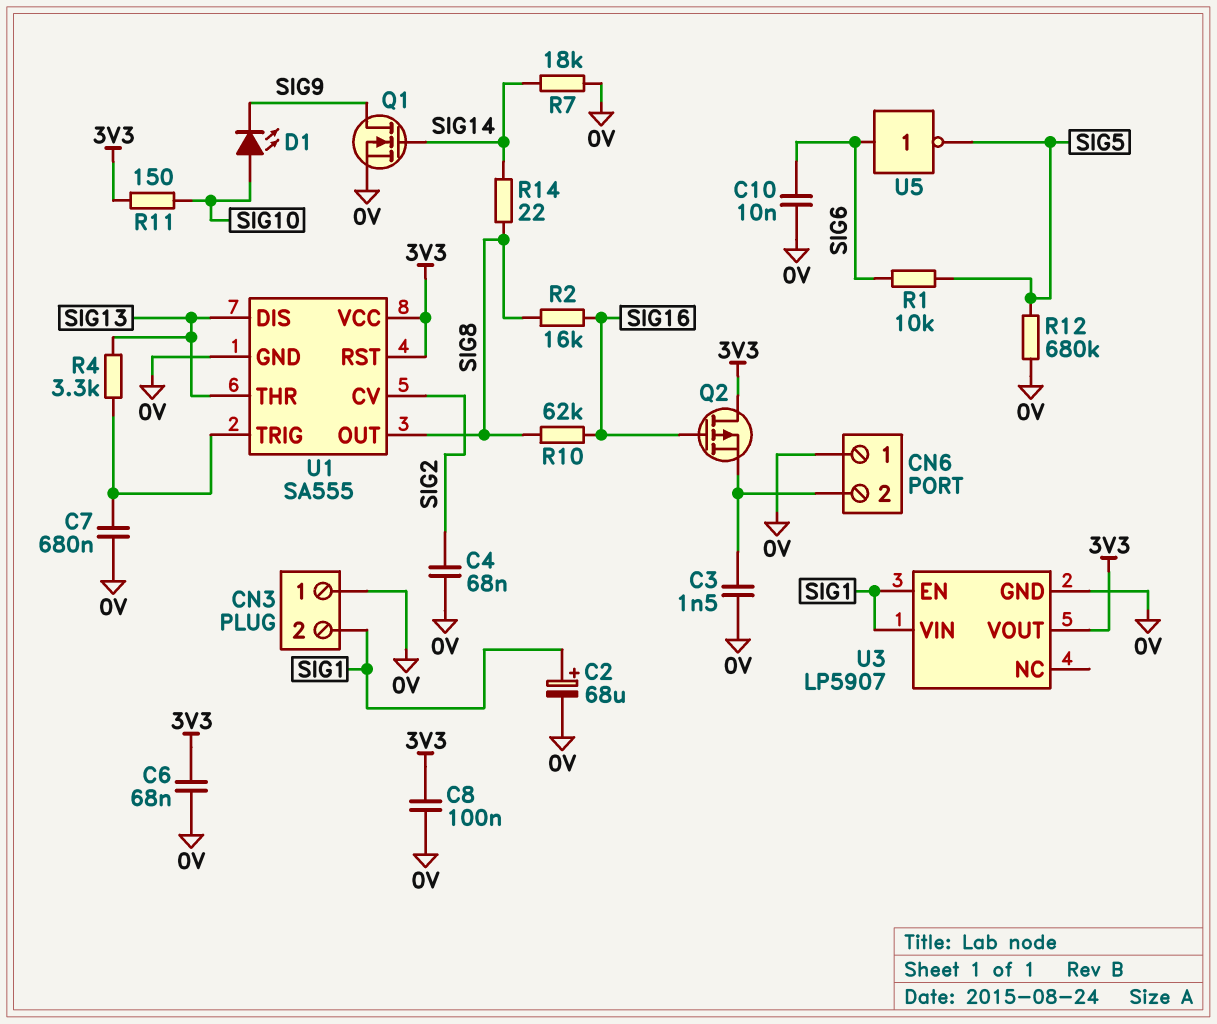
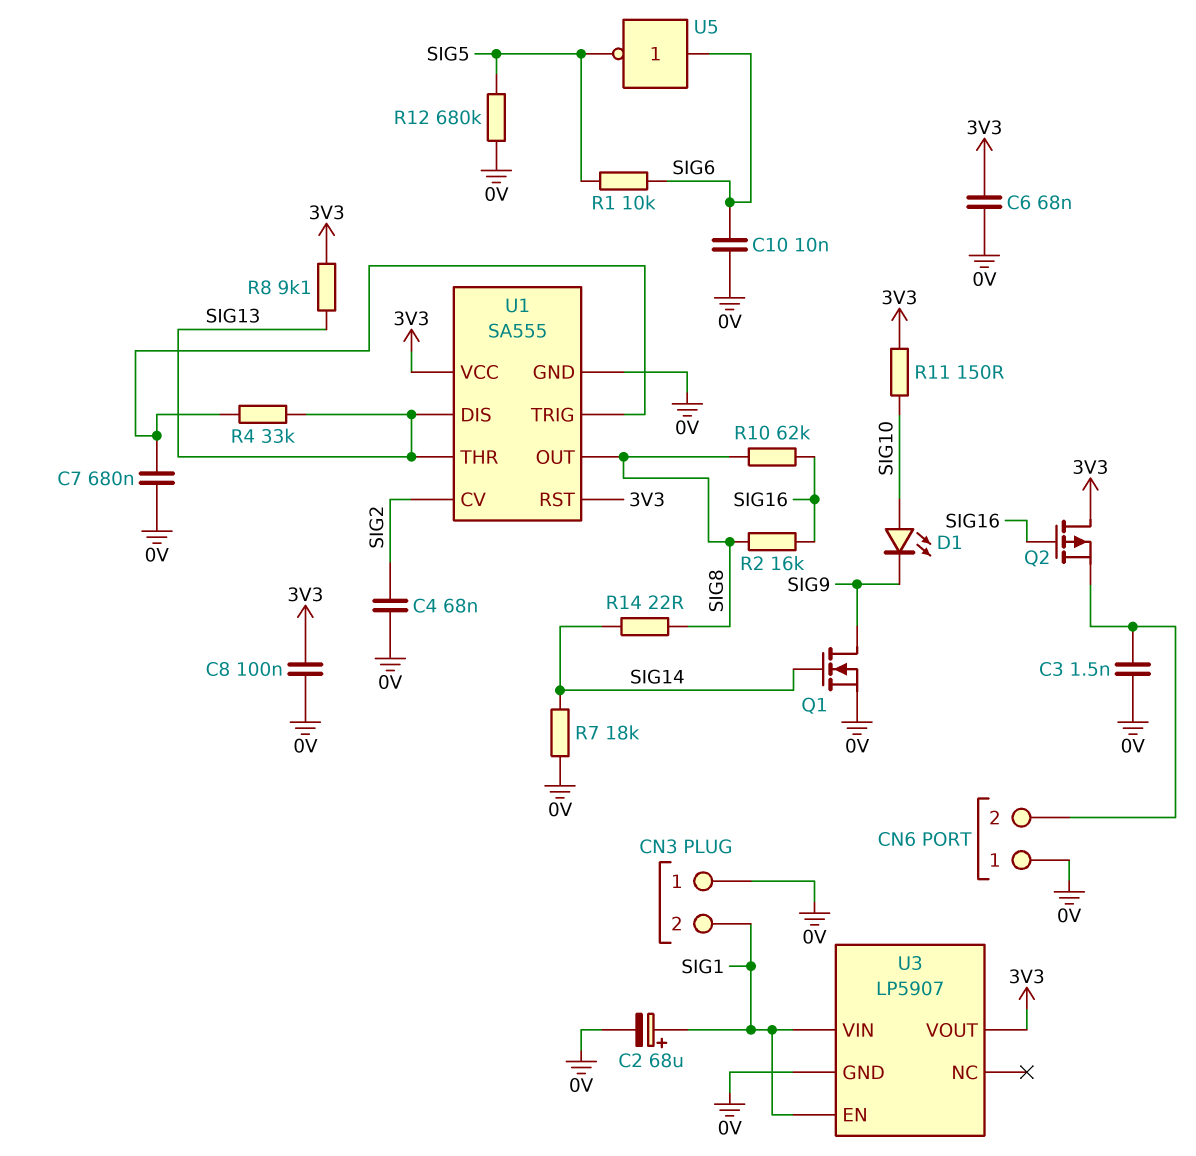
R4: 3.3k (SIG13, U1/TRIG) -> 33k (SIG13, U1/TRIG)
R8: none -> 9.1k (3V3, SIG13)

